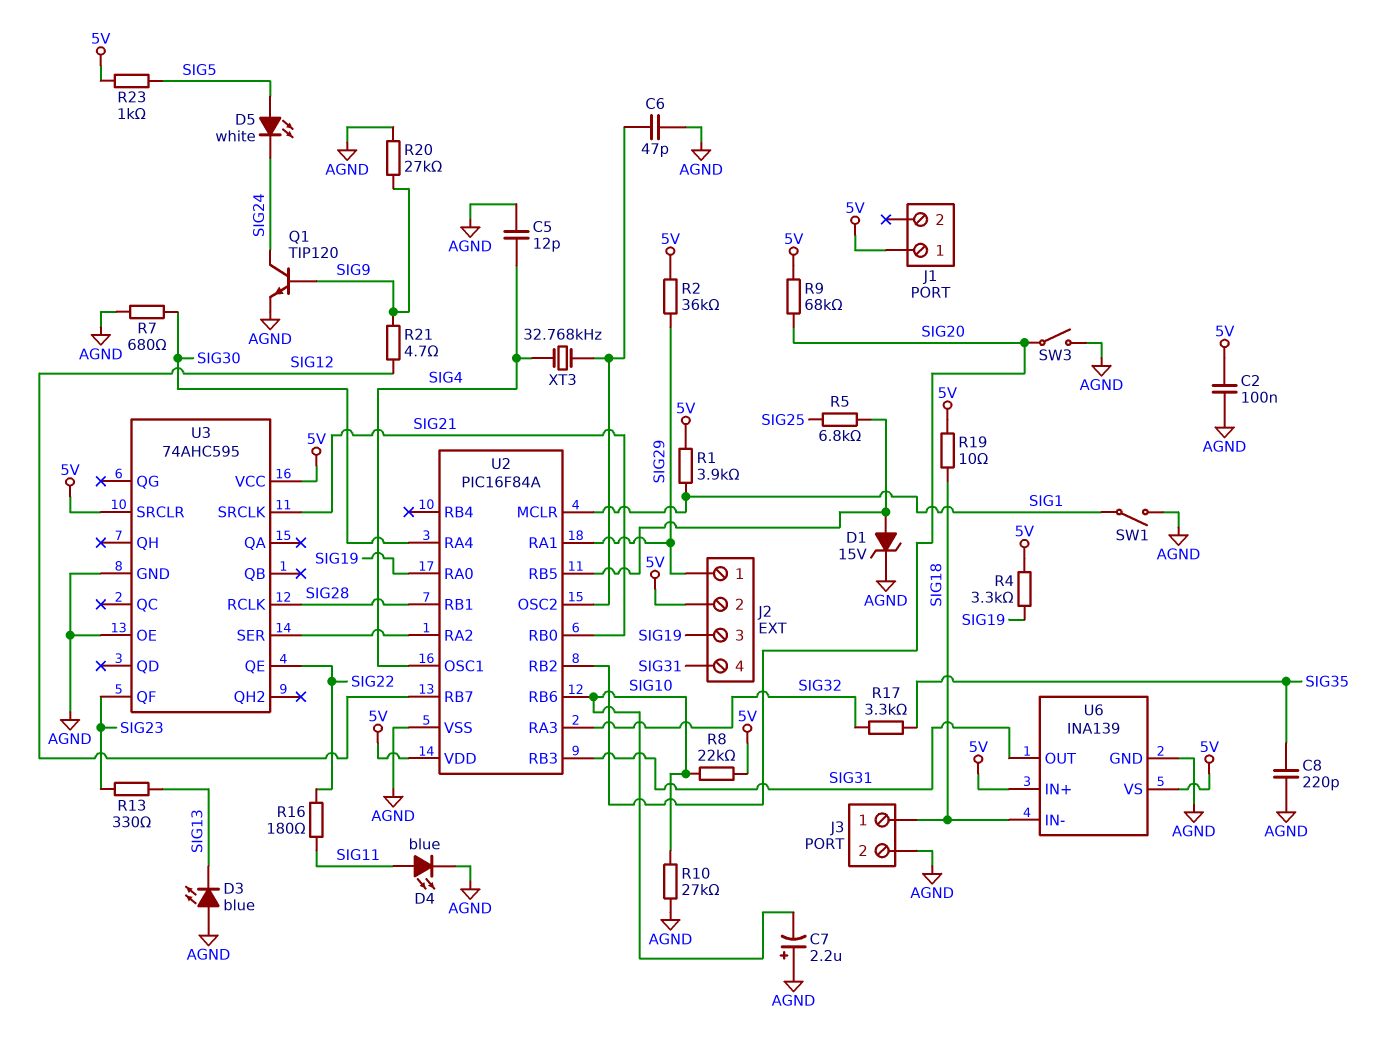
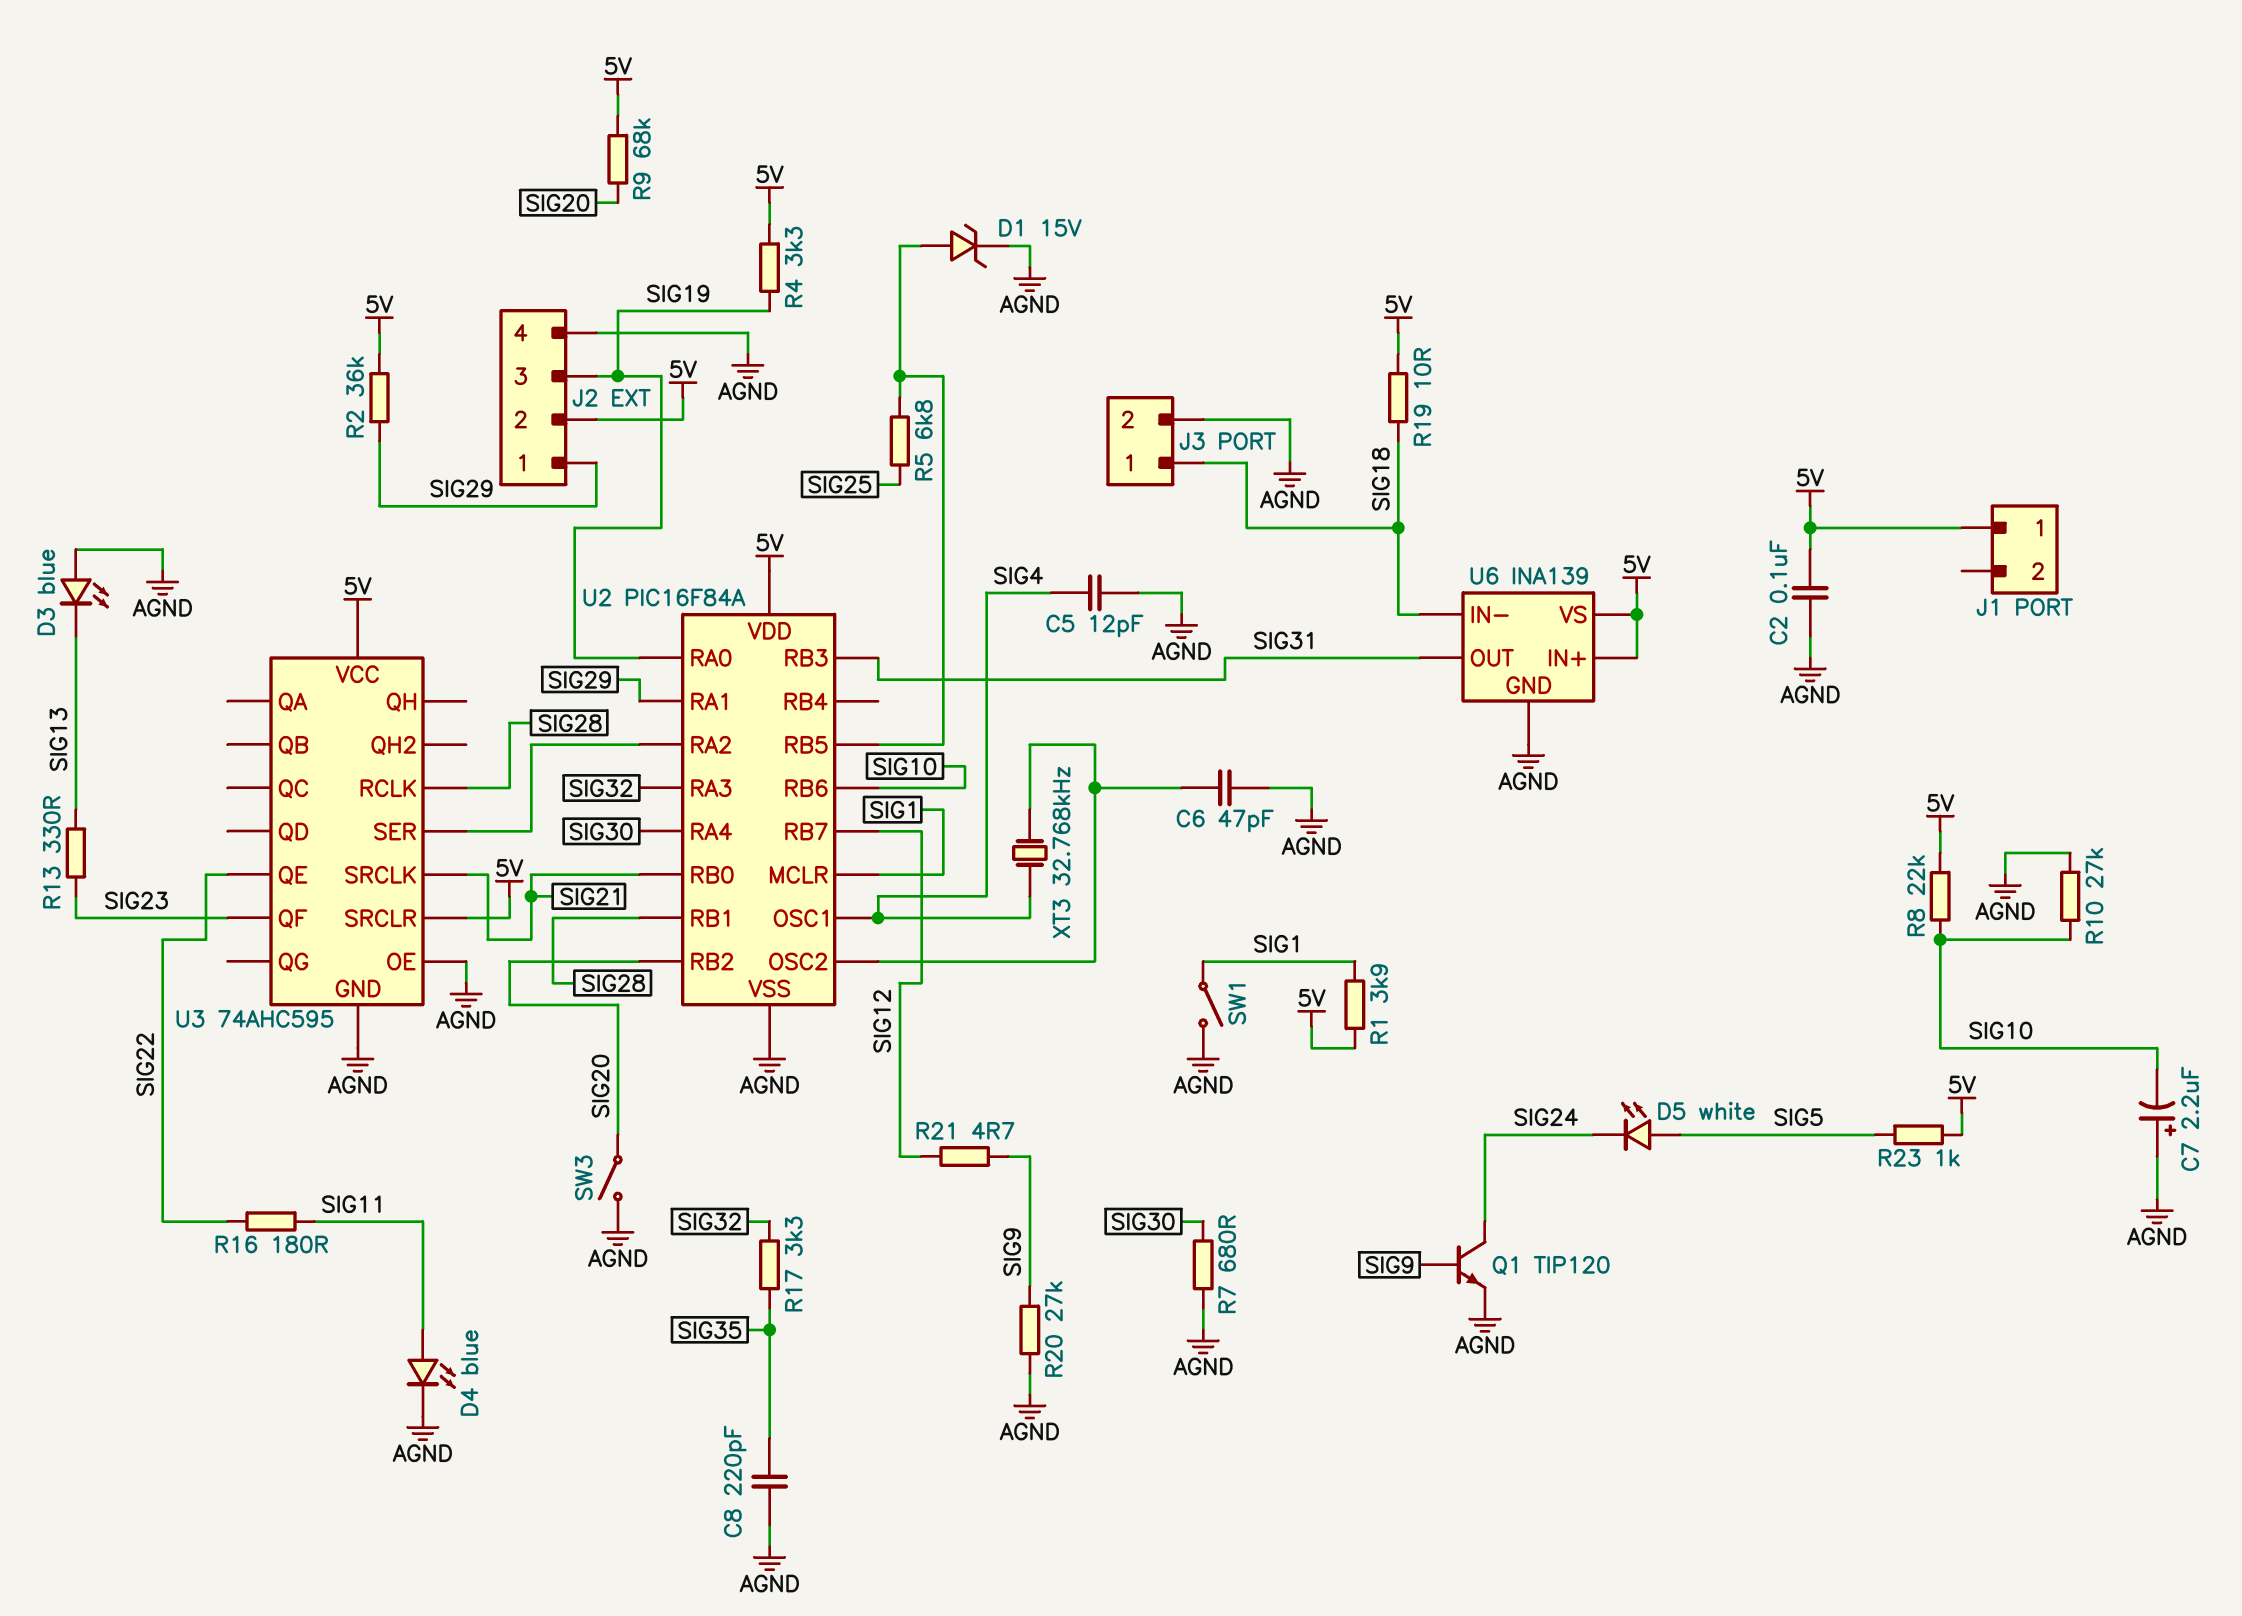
J2 pin 4: SIG31 -> AGND

